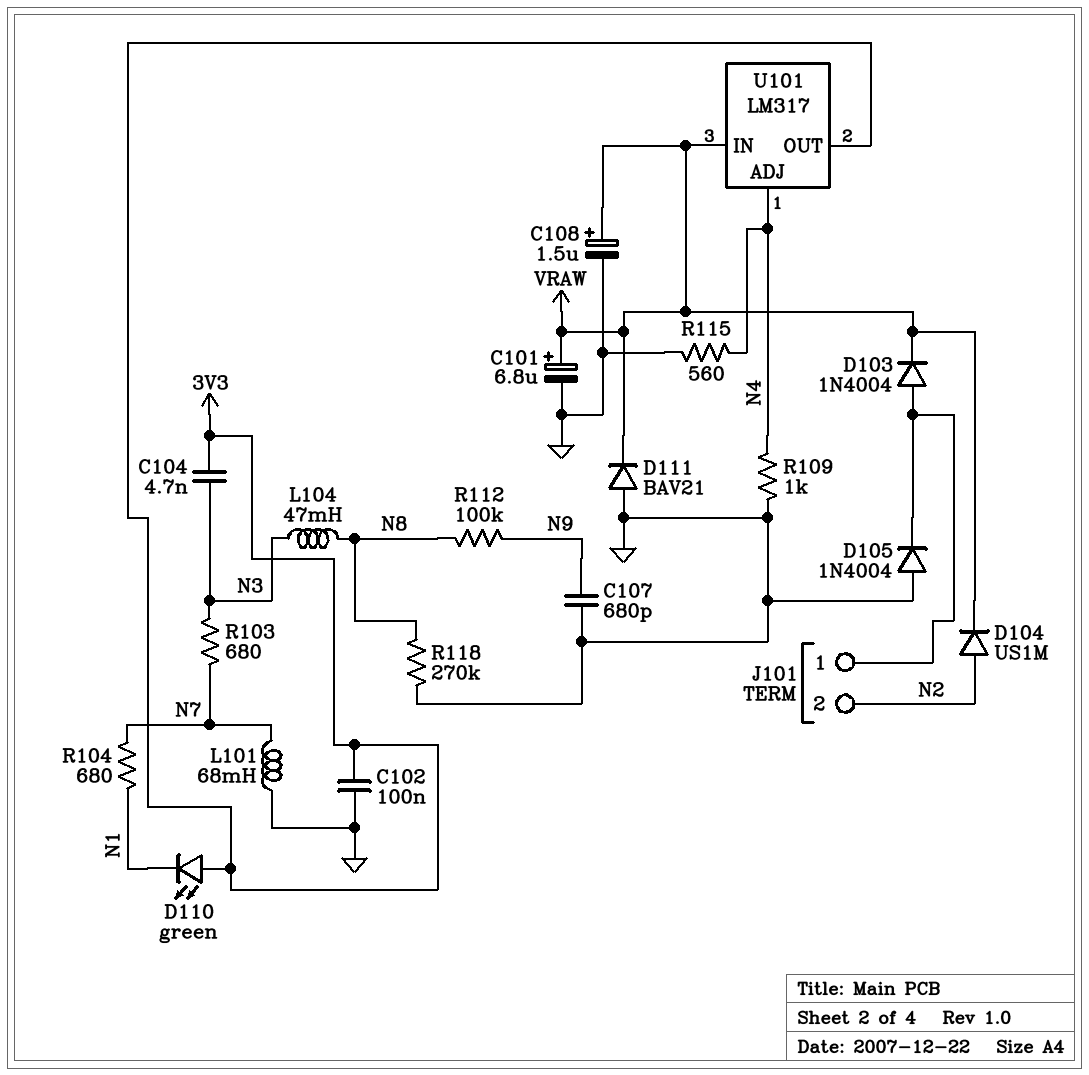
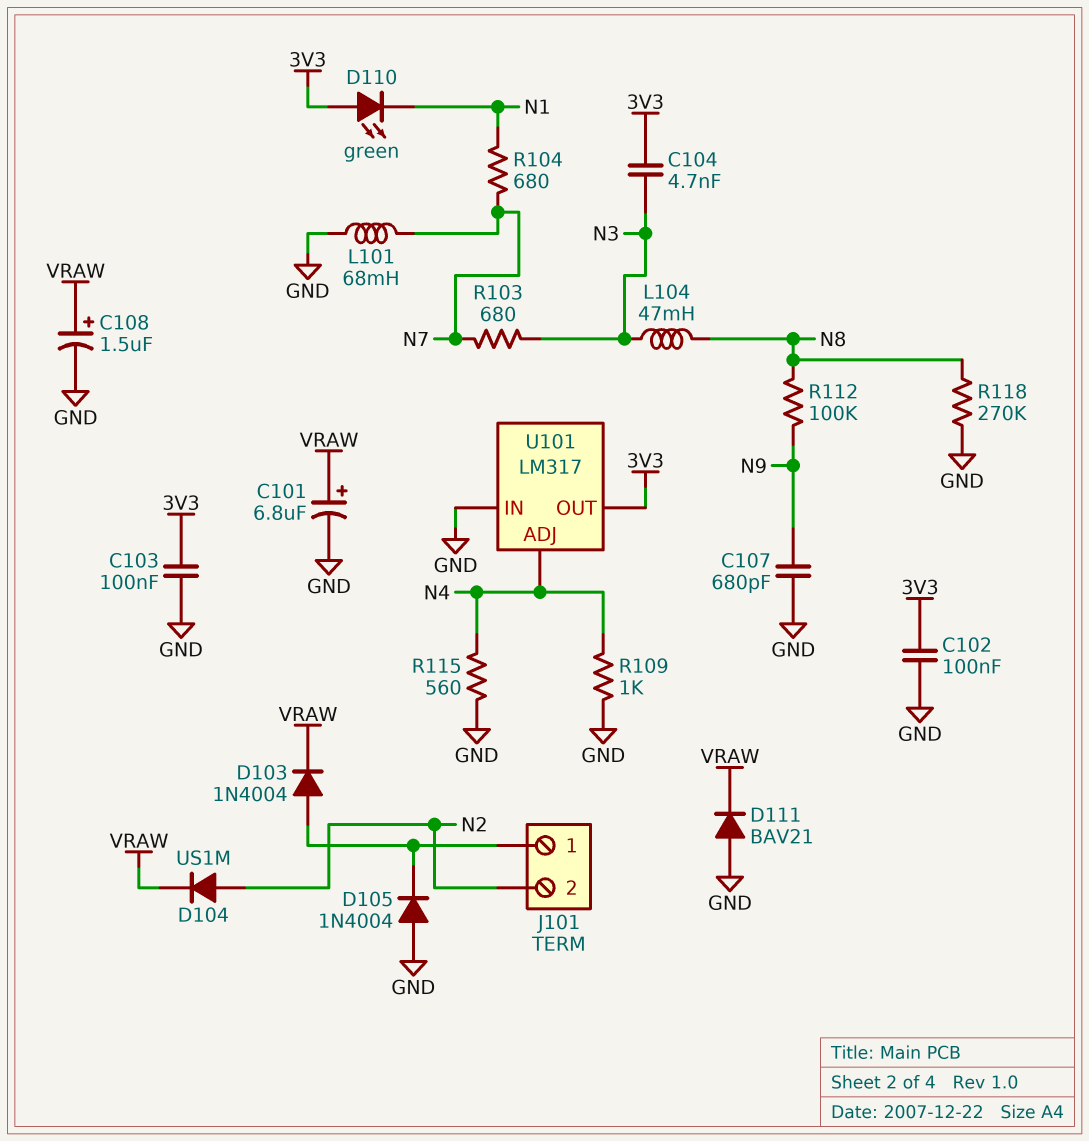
C103: none -> 100nF (3V3, GND)
U101 pin IN: VRAW -> GND

